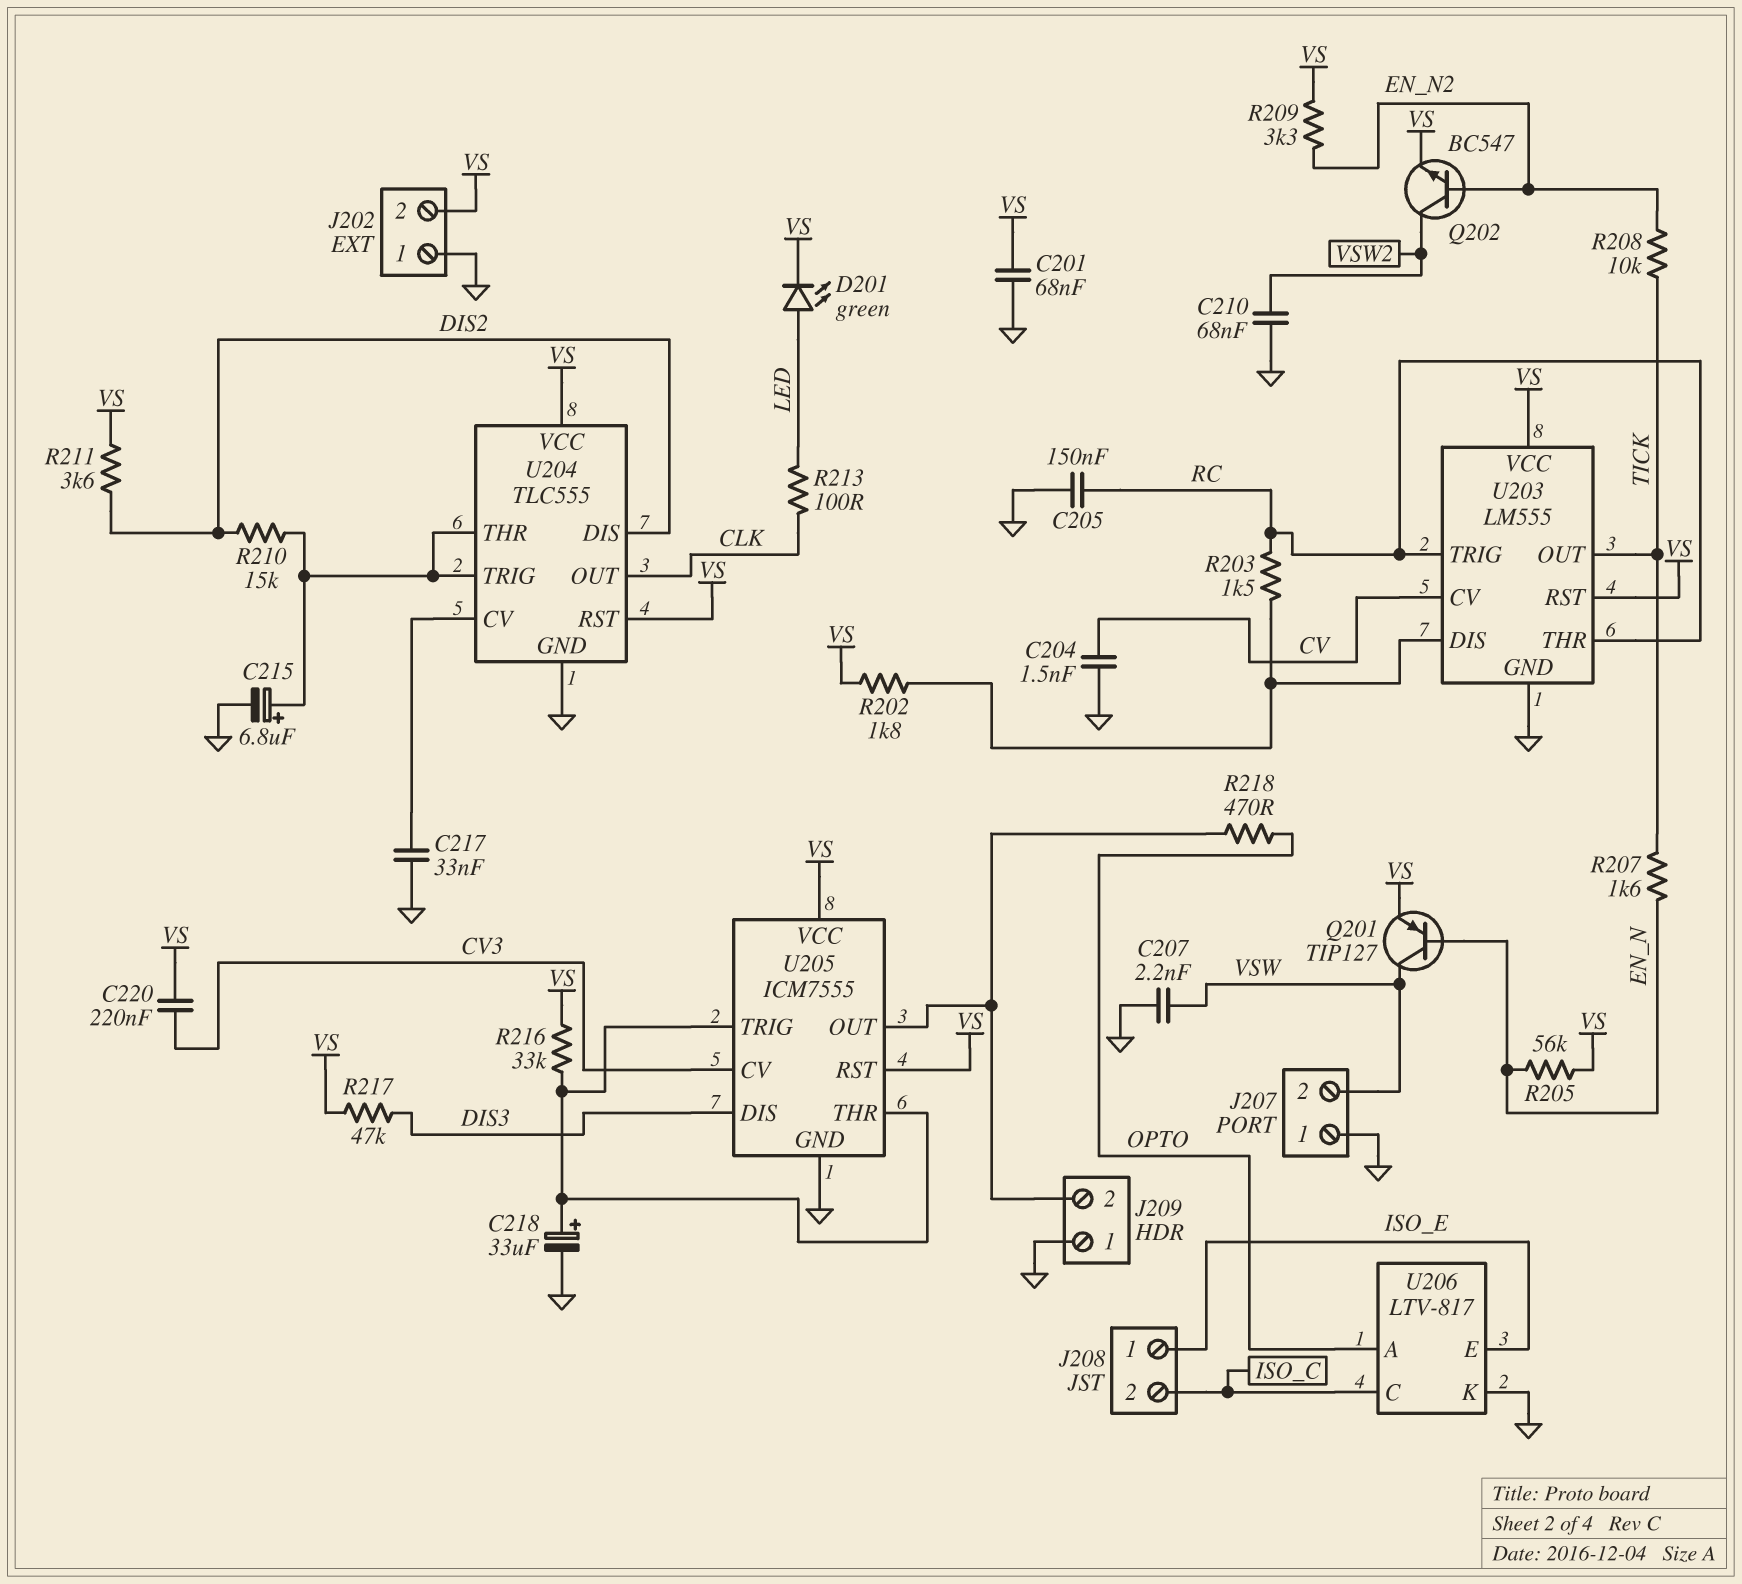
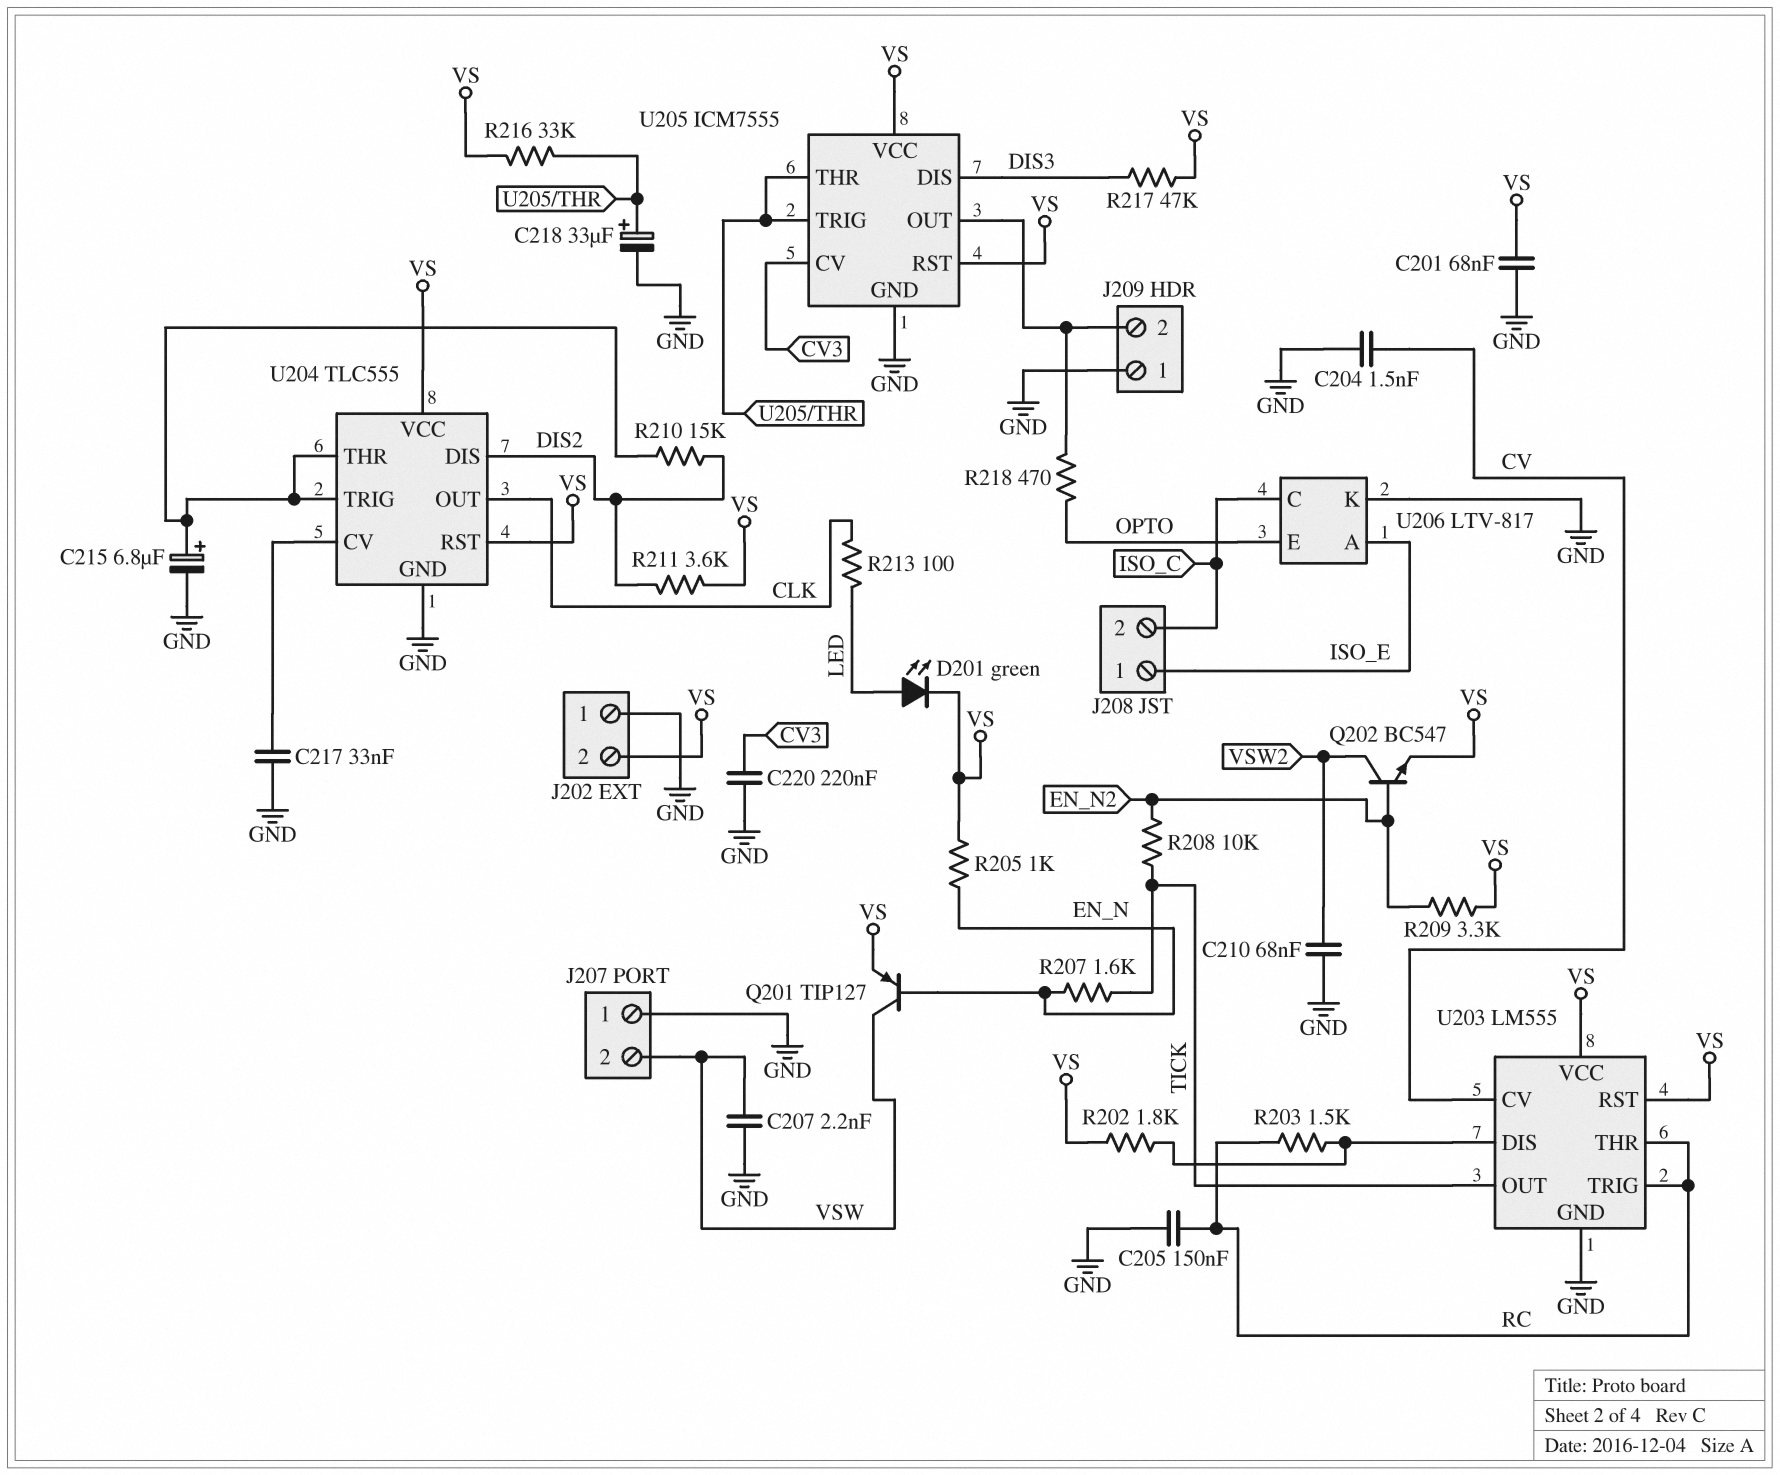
C220: 220nF (CV3, VS) -> 220nF (CV3, GND)
R205: 56k (EN_N, VS) -> 1k (EN_N, VS)
U206 pin A: OPTO -> ISO_E
U206 pin E: ISO_E -> OPTO

